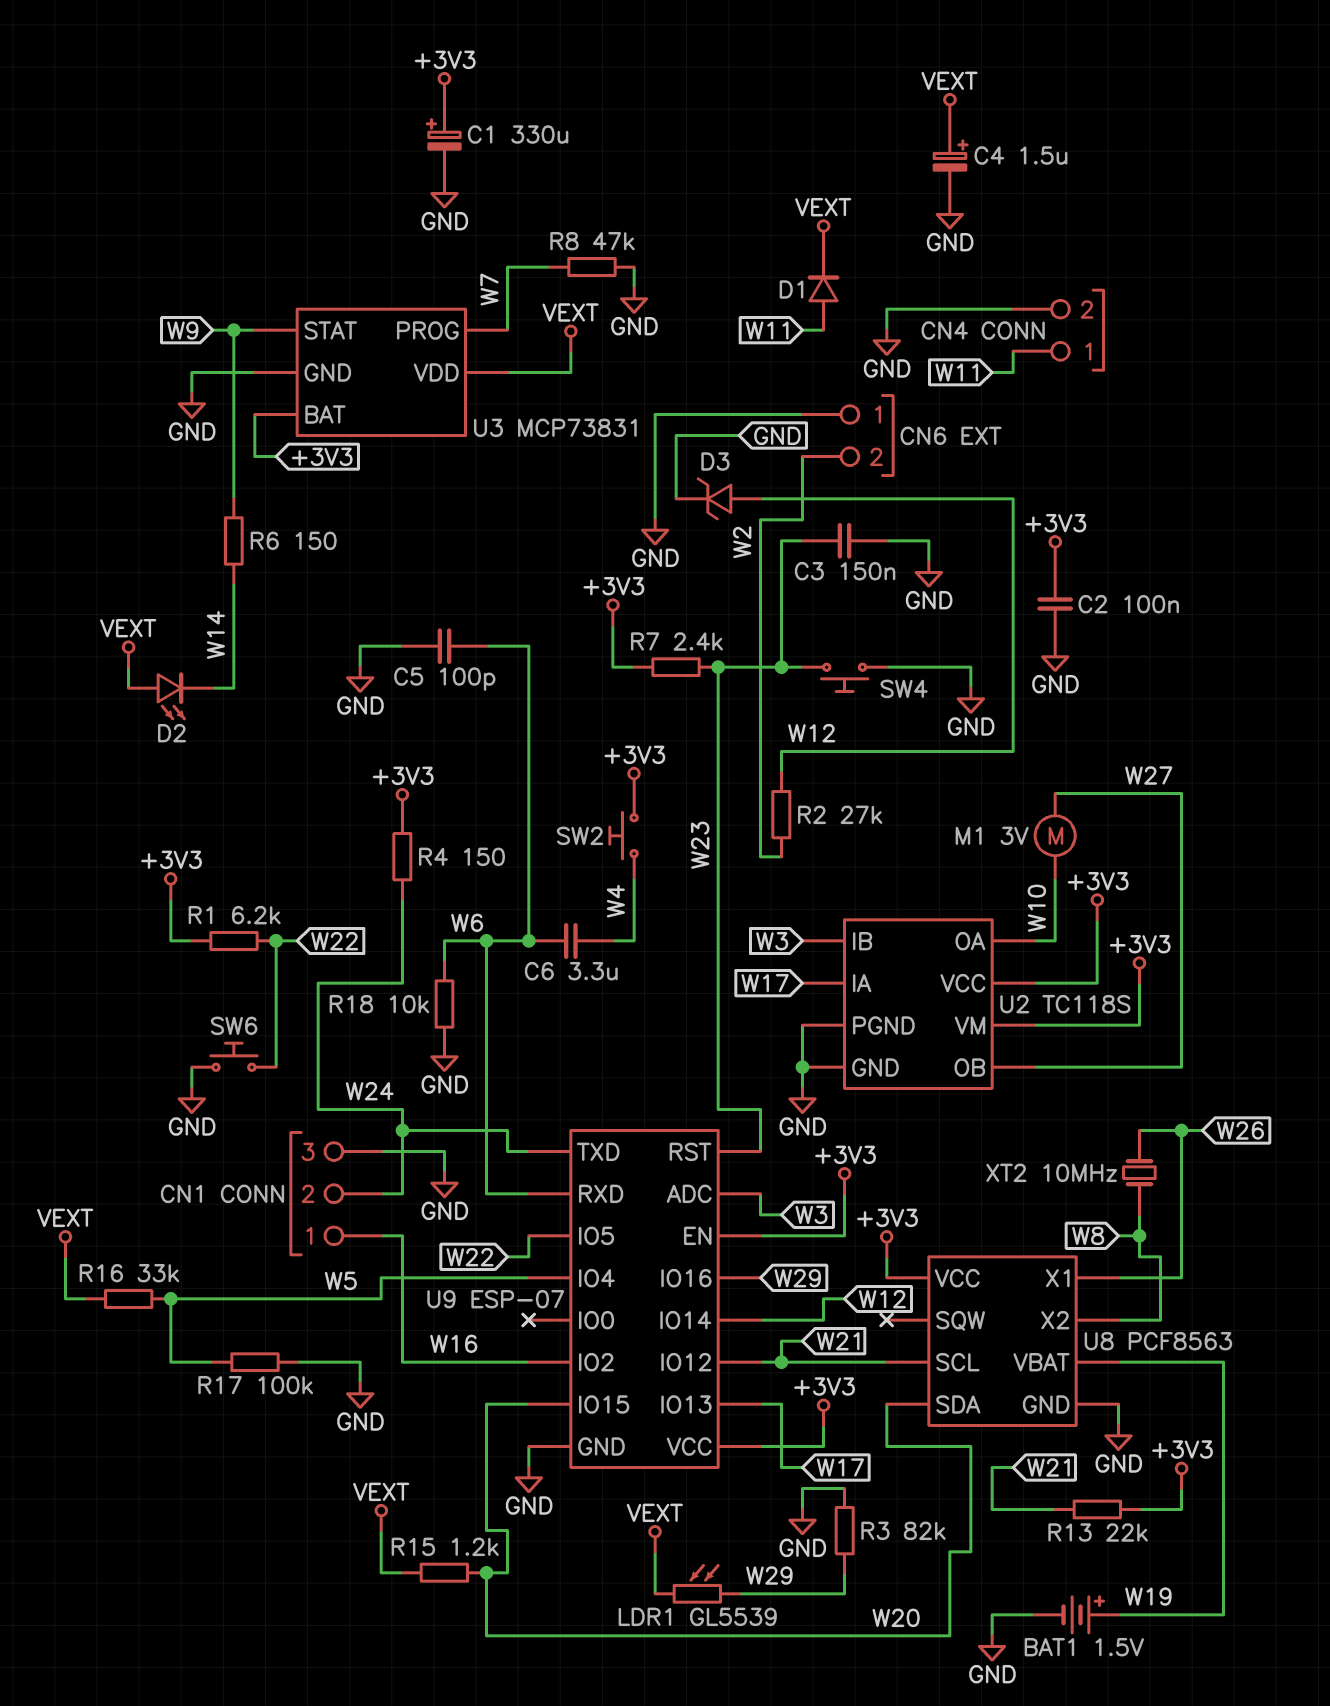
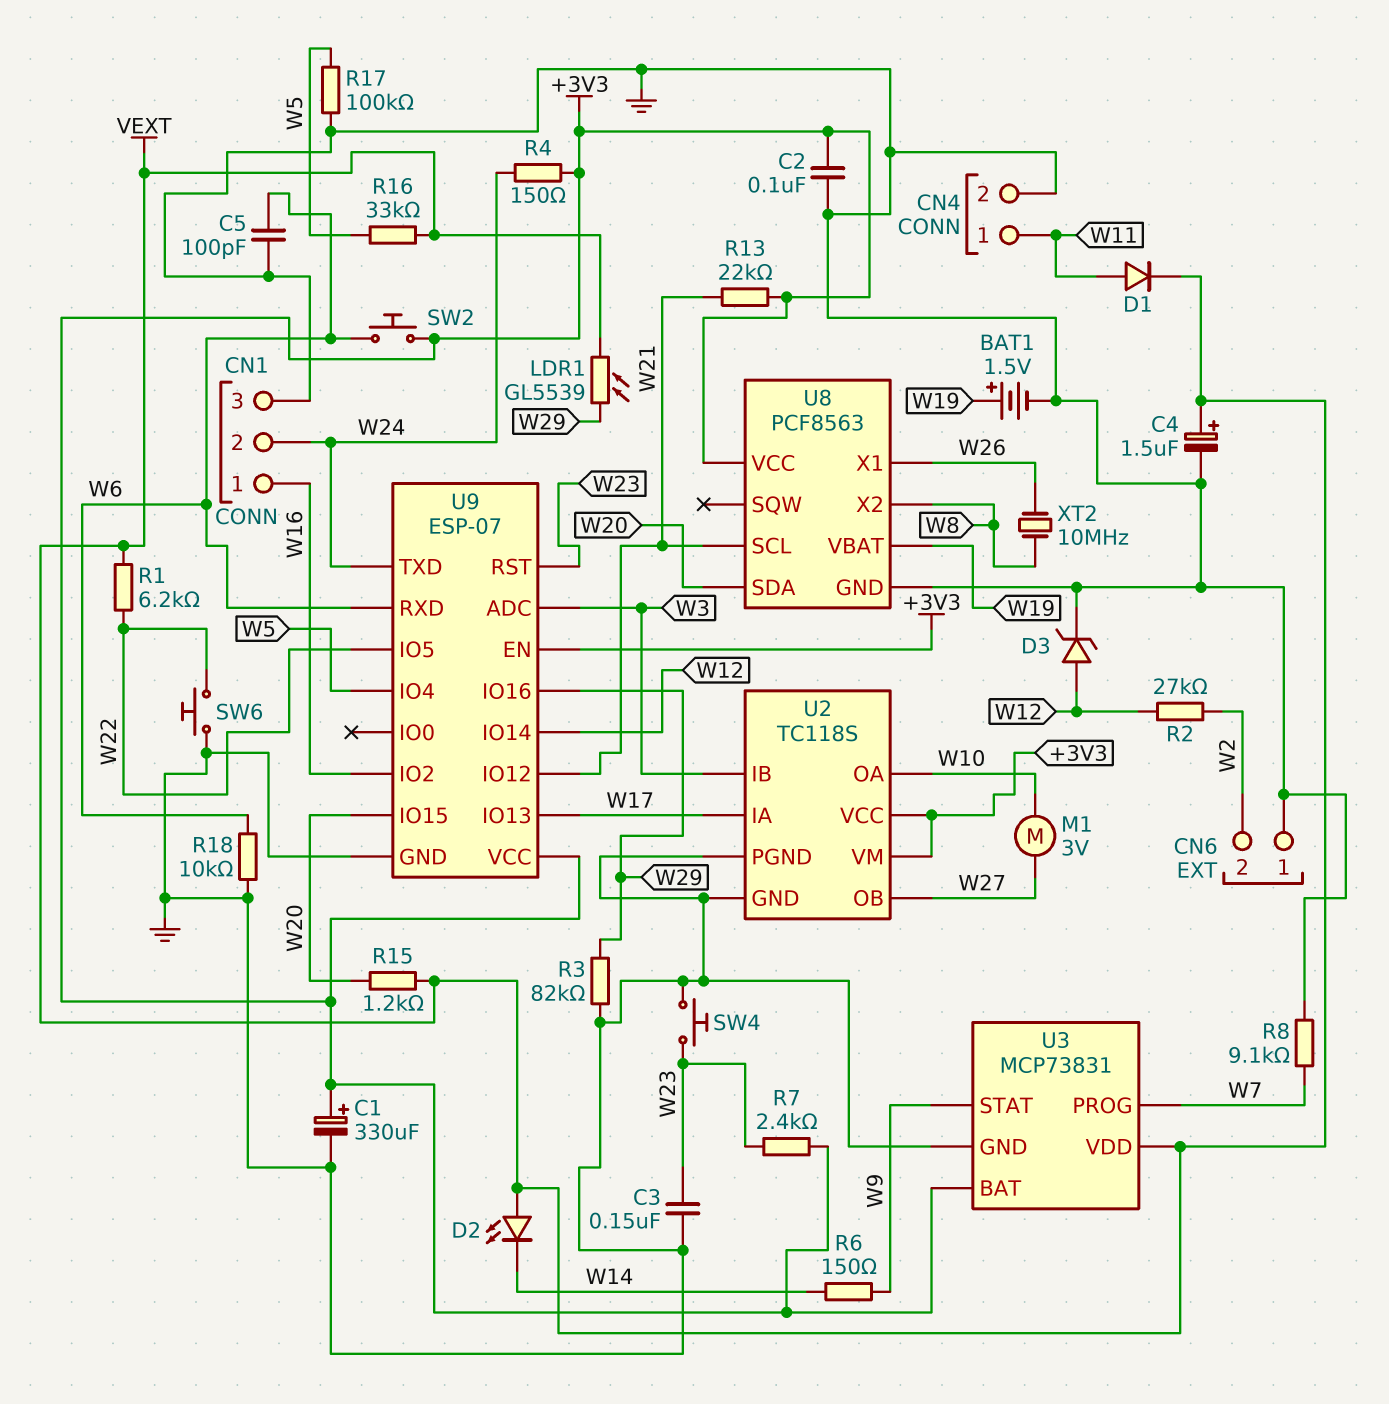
C6: 3.3uF (W4, W6) -> none
R1: 6.2k (+3V3, W22) -> 6.2k (VEXT, W22)
R8: 47k (GND, W7) -> 9.1k (GND, W7)
SW2: button (+3V3, W4) -> button (+3V3, W6)

